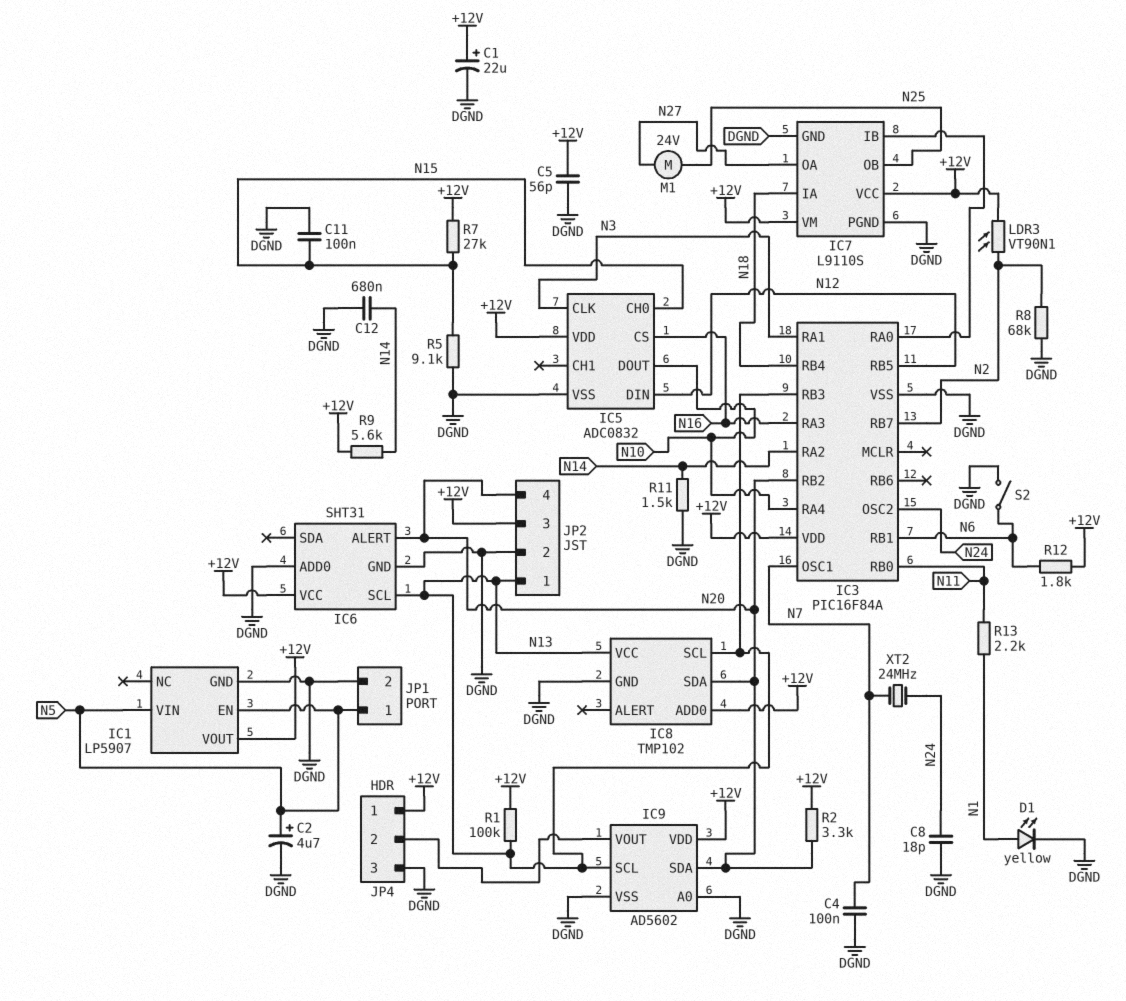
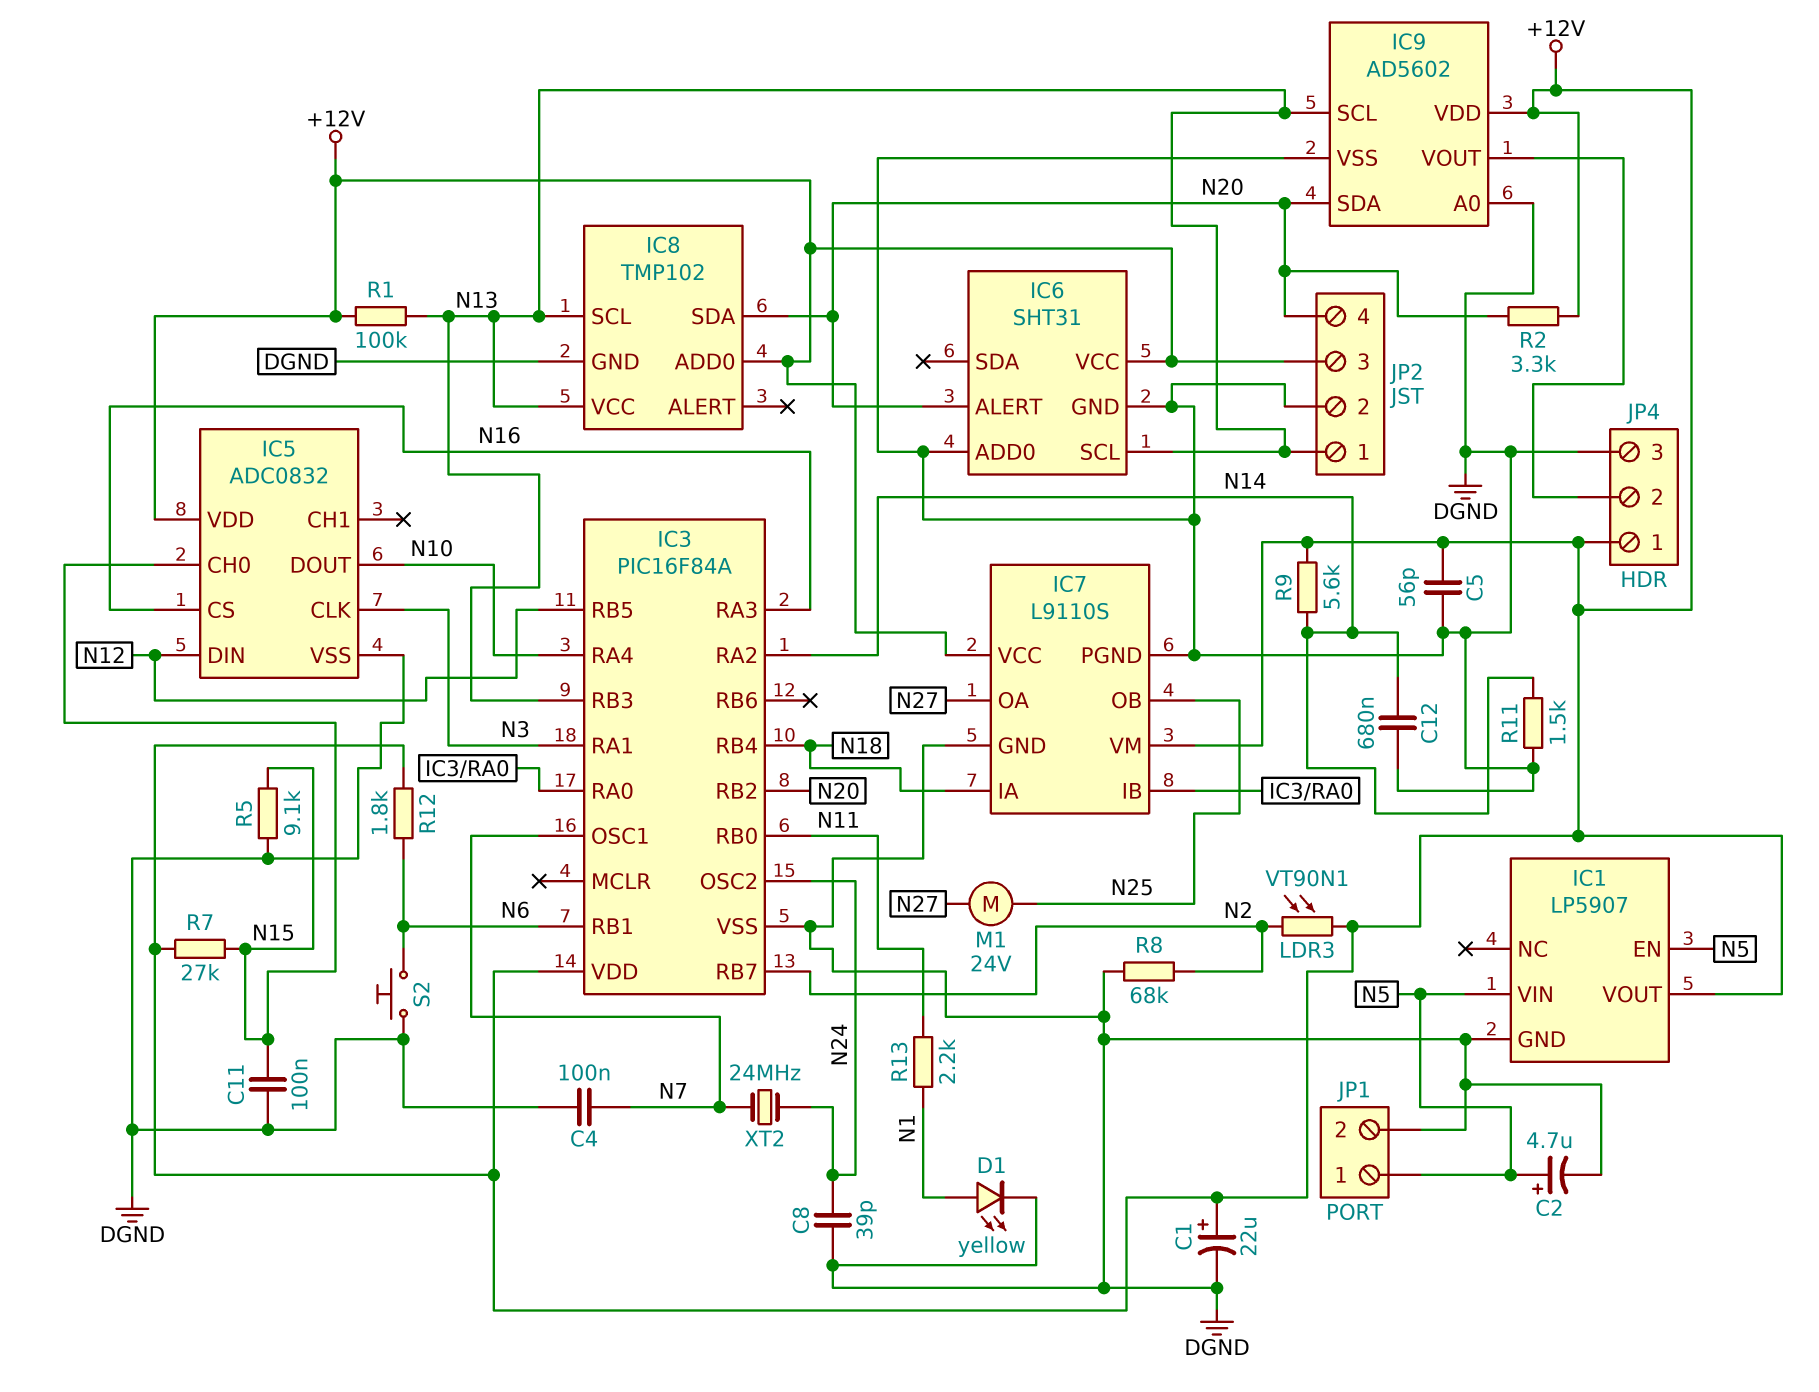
C8: 18pF (DGND, N24) -> 39pF (DGND, N24)
S2: switch (DGND, N6) -> button (DGND, N6)

